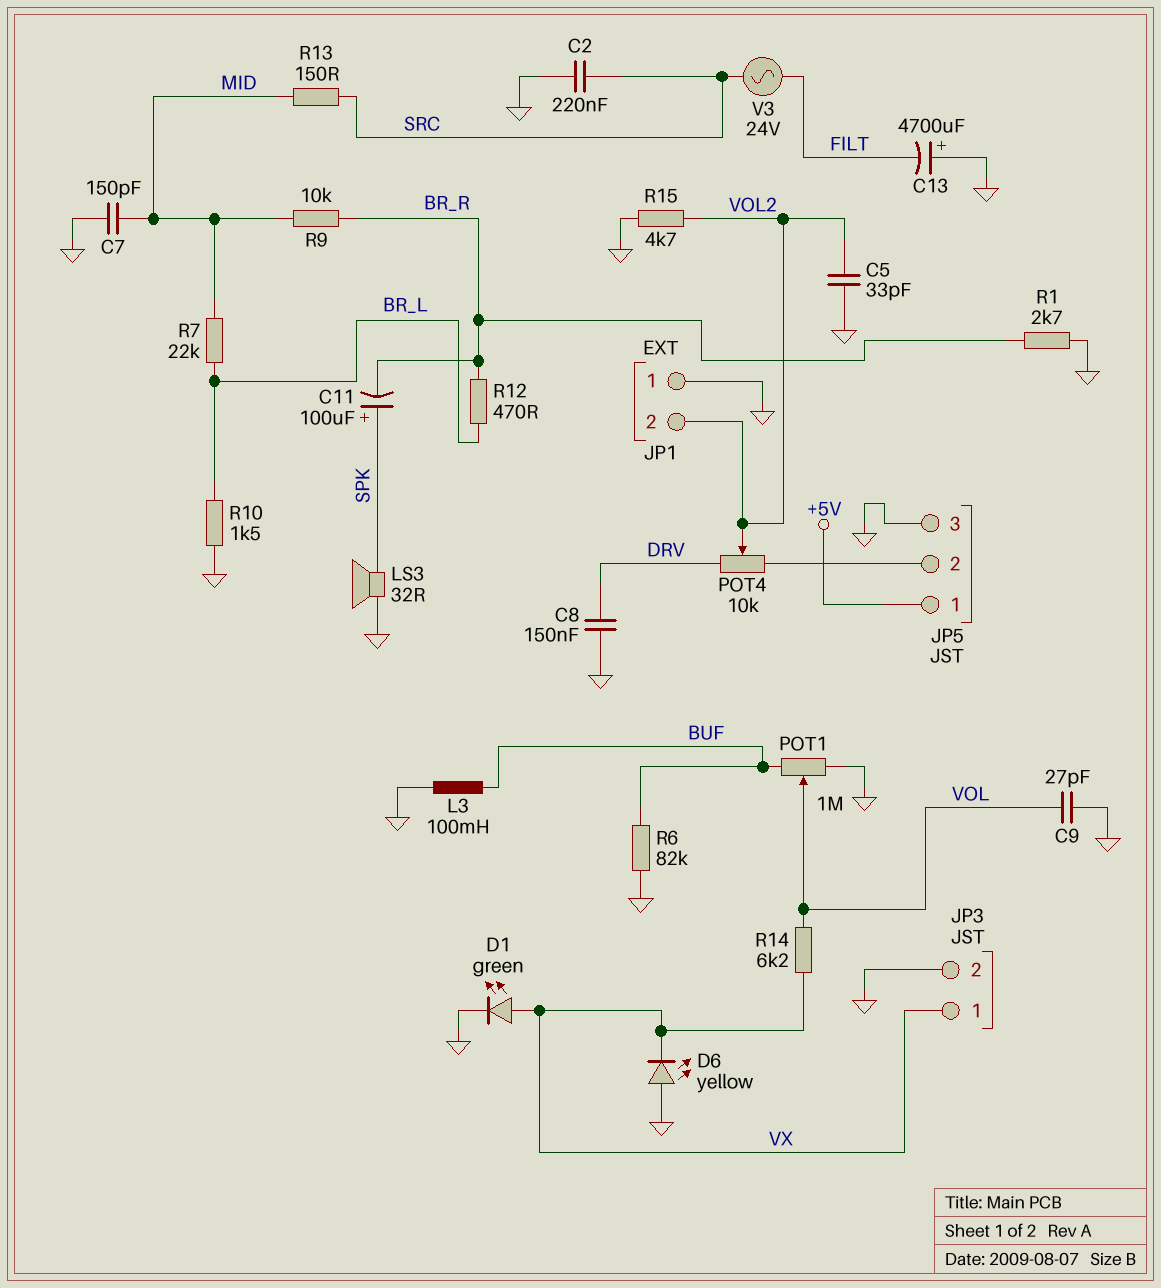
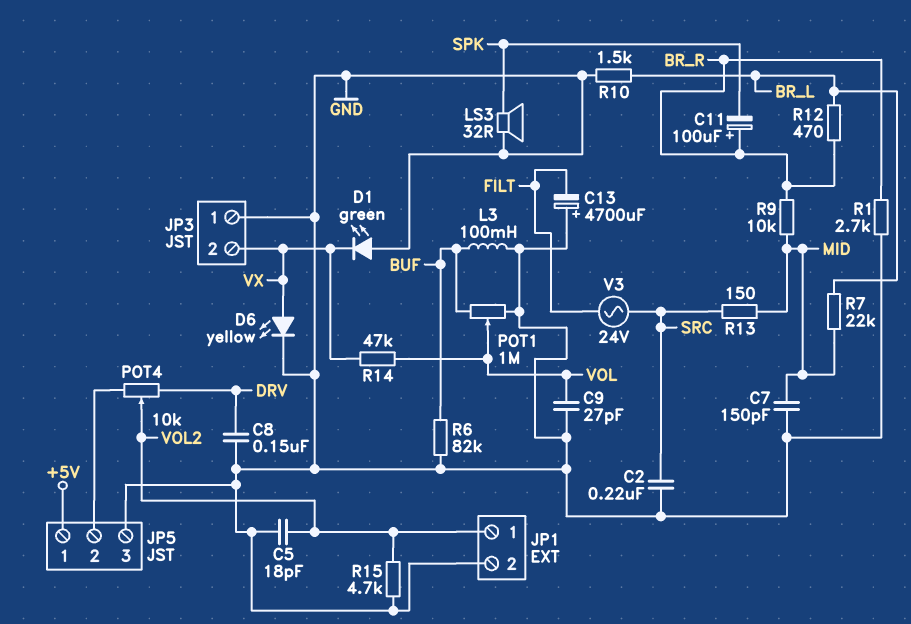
C5: 33pF (GND, VOL2) -> 18pF (GND, VOL2)
C11: 100uF (plus SPK, minus BR_R) -> 100uF (plus BR_R, minus SPK)
D1: LED green (A VX, K GND) -> LED green (A GND, K VX)
D6: LED yellow (A GND, K VX) -> LED yellow (A VX, K GND)
JP1 pin 1: GND -> VOL2
JP1 pin 2: VOL2 -> GND
JP3 pin 1: VX -> GND
JP3 pin 2: GND -> VX
R14: 6.2k (VOL, VX) -> 47k (VOL, VX)

